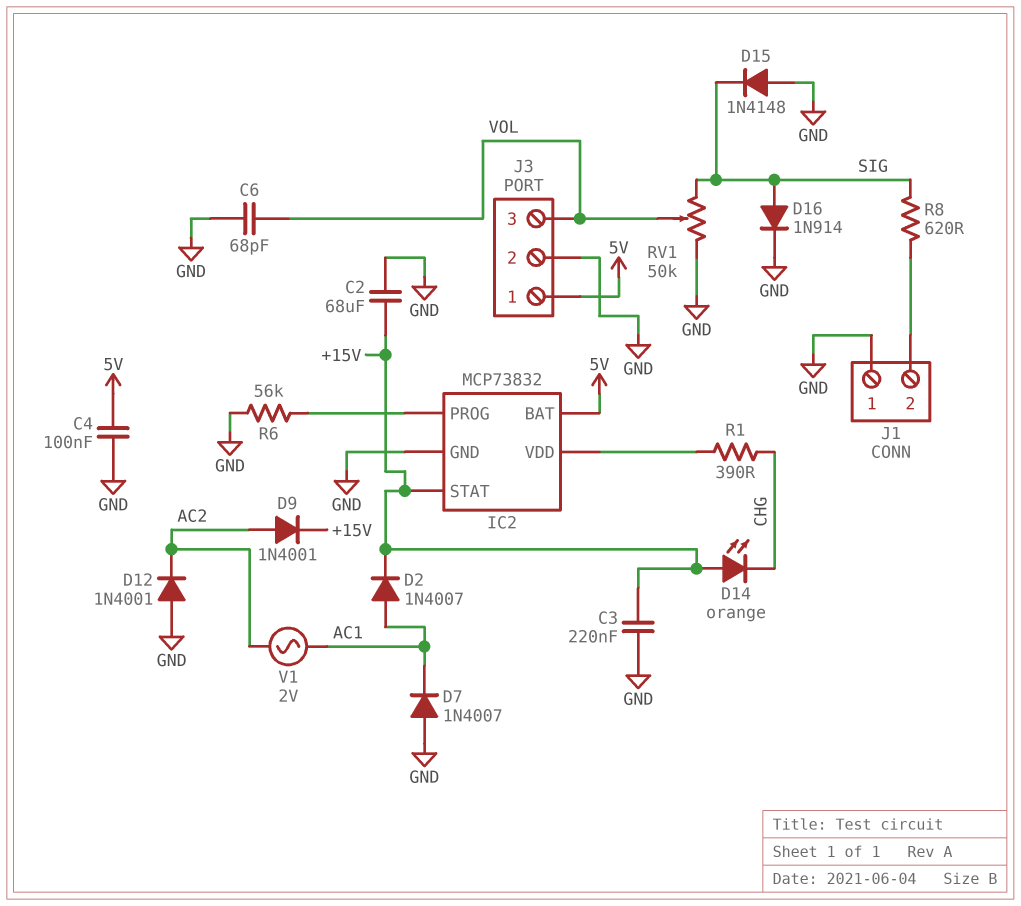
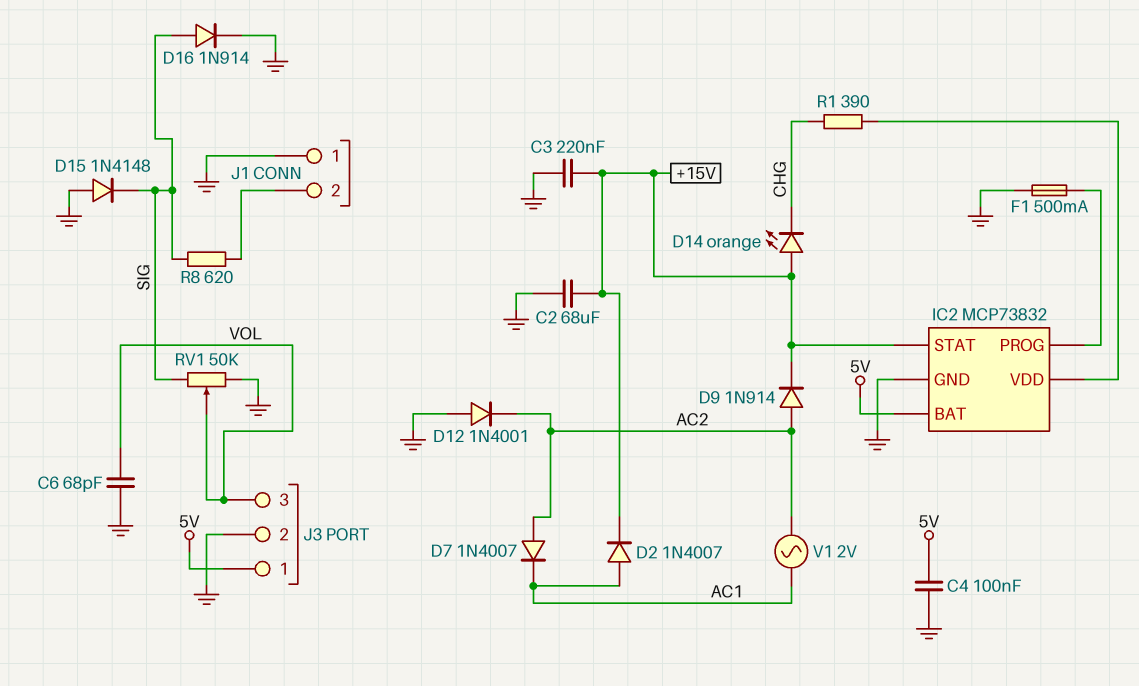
D7: diode 1N4007 (A GND, K AC1) -> diode 1N4007 (A AC2, K AC1)
D9: diode 1N4001 (A AC2, K +15V) -> diode 1N914 (A AC2, K +15V)
F1: none -> 500mA (GND, IC2/PROG)
R6: 56k (GND, IC2/PROG) -> none

